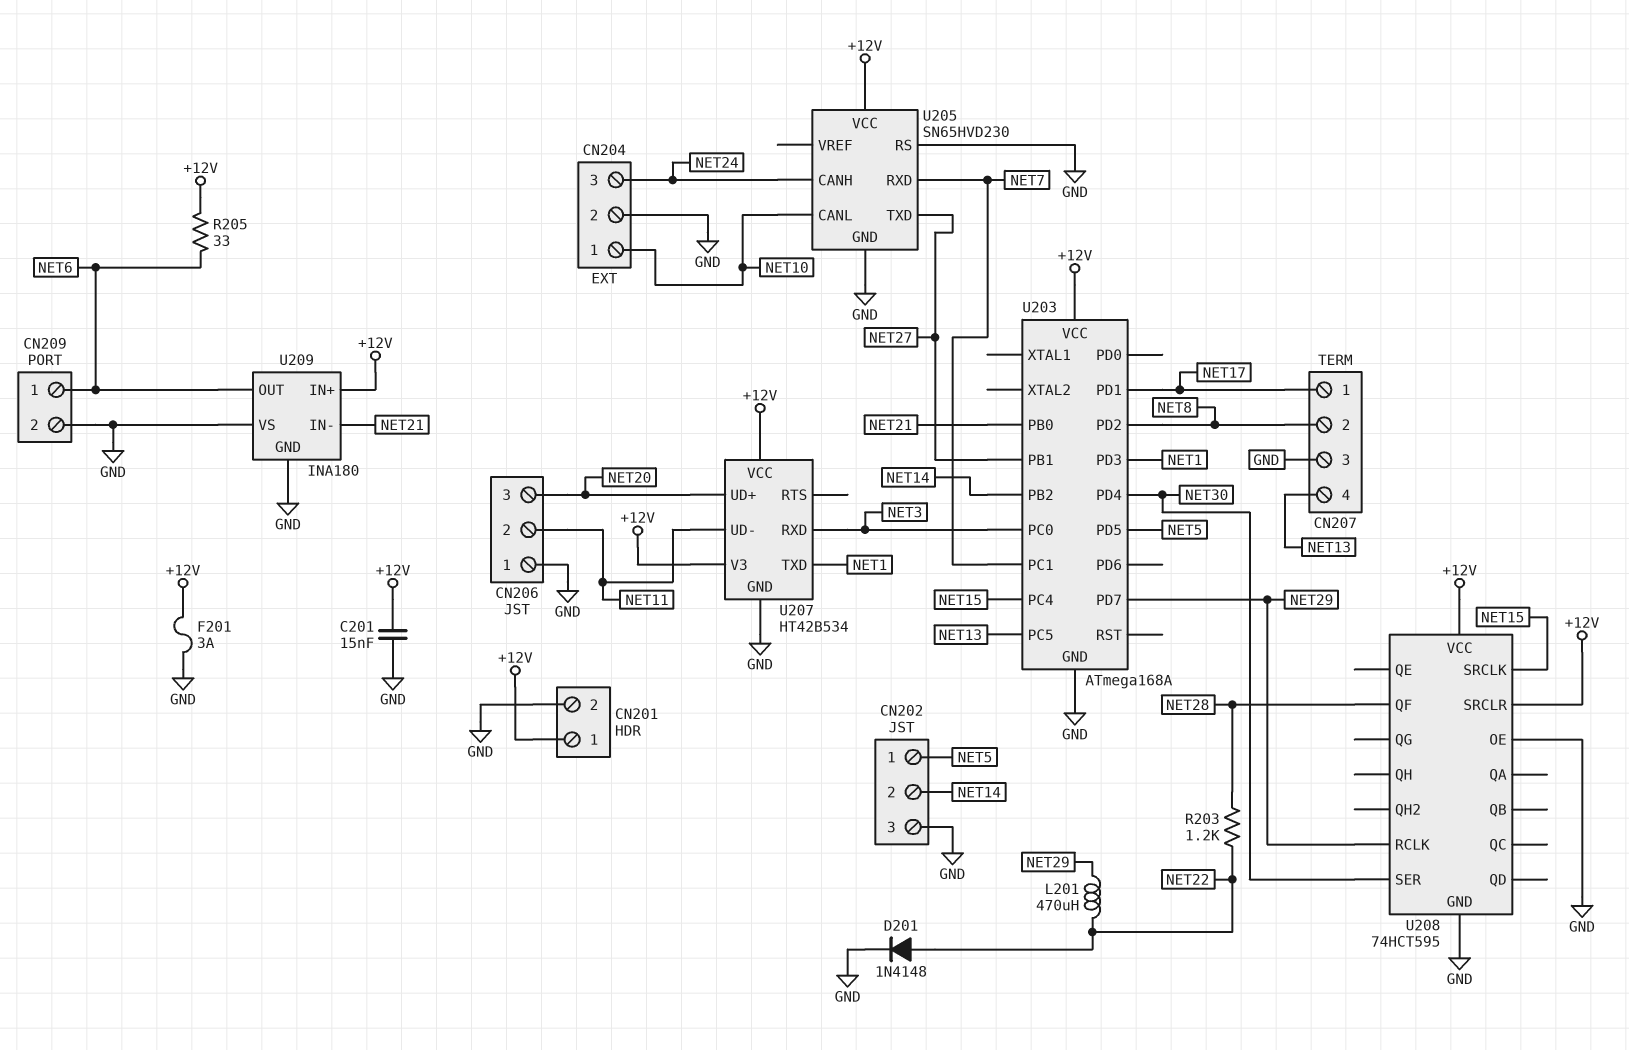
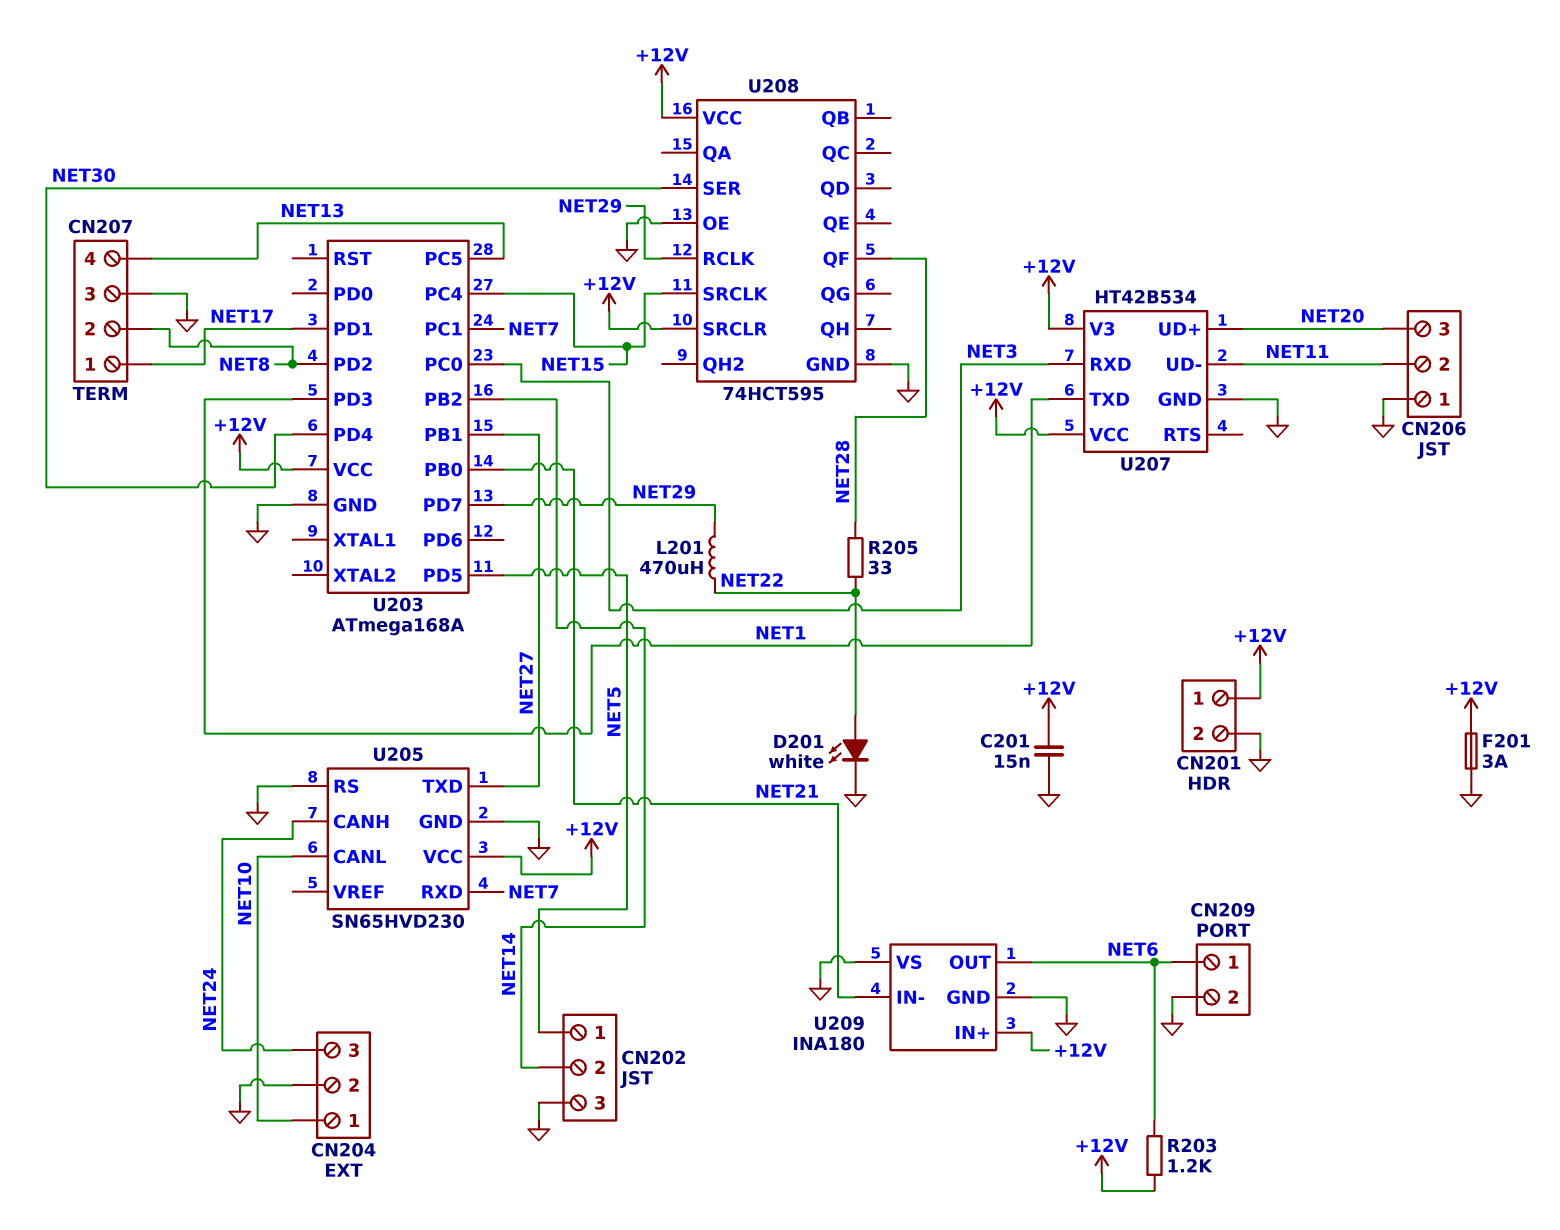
D201: diode 1N4148 (A NET22, K GND) -> LED white (A NET22, K GND)
R203: 1.2k (NET22, NET28) -> 1.2k (+12V, NET6)
R205: 33 (+12V, NET6) -> 33 (NET22, NET28)

